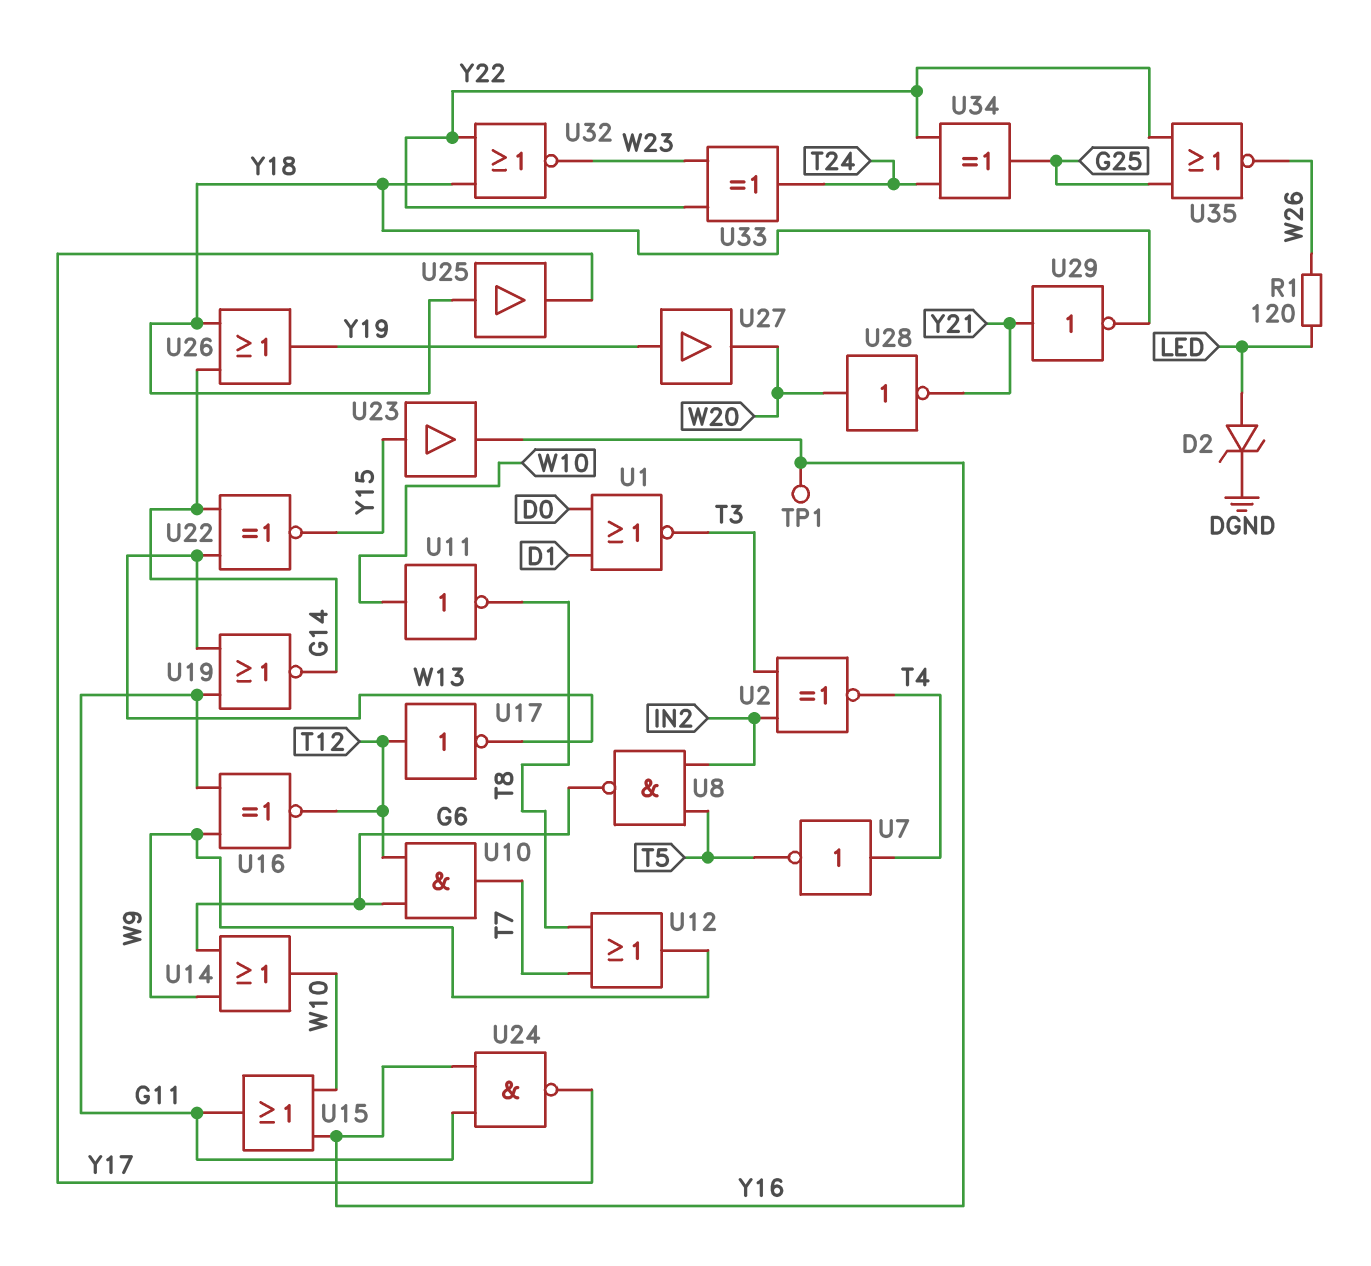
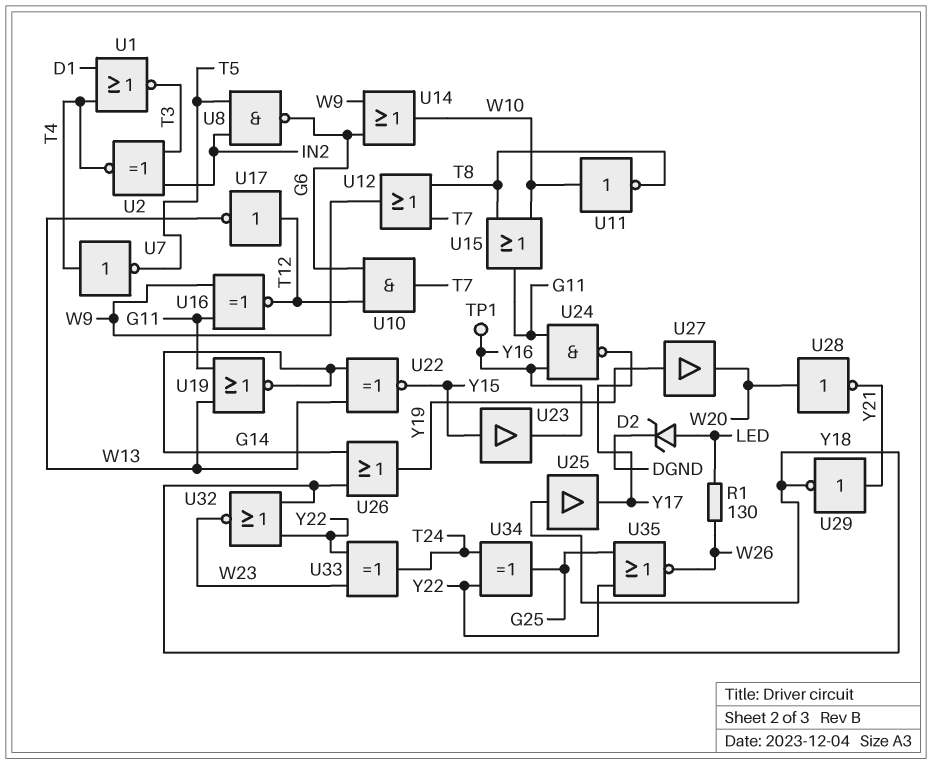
R1: 120 (LED, W26) -> 130 (LED, W26)
U1: NOR (in D0, in D1, out T3) -> NOR (in D1, in T4, out T3)
U15: OR (in W10, in Y16, out G11) -> OR (in T8, in W10, out G11)

